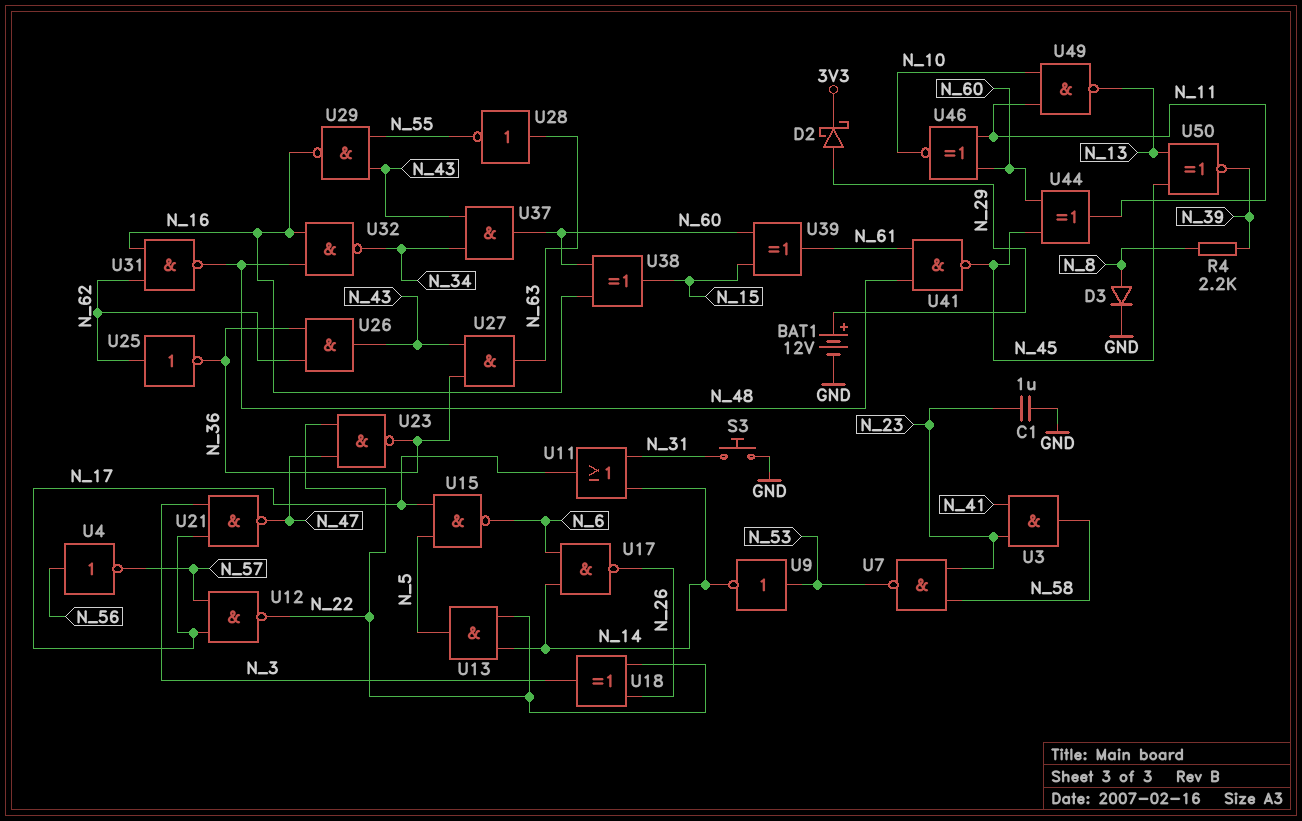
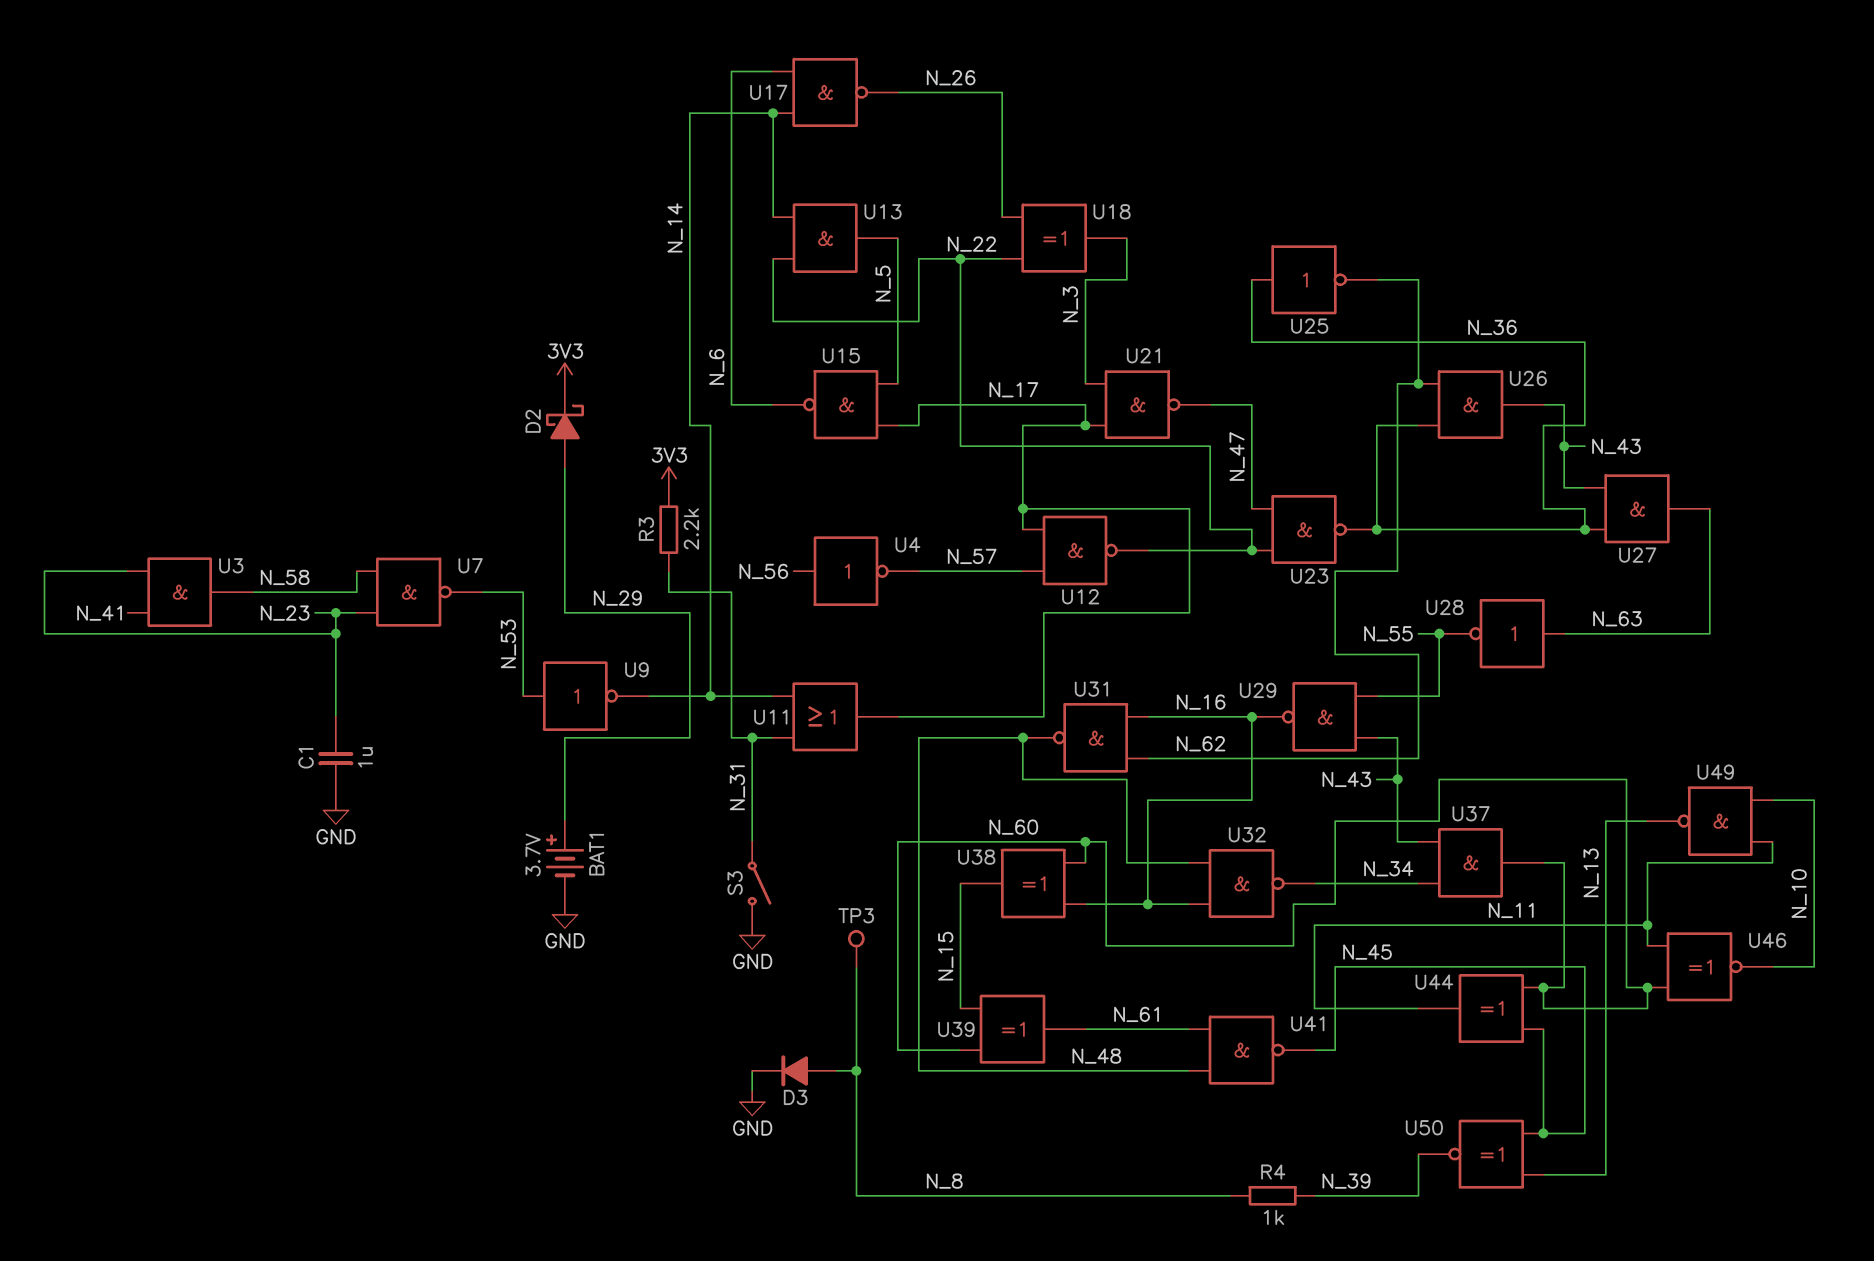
BAT1: 12V (plus N_29, minus GND) -> 3.7V (plus N_29, minus GND)
R3: none -> 2.2k (3V3, N_31)
R4: 2.2k (N_8, N_39) -> 1k (N_8, N_39)
S3: button (GND, N_31) -> switch (GND, N_31)
TP3: none -> test point (N_8)
U25: NOT (in N_62, out N_36) -> NOT (in N_36, out N_62)

